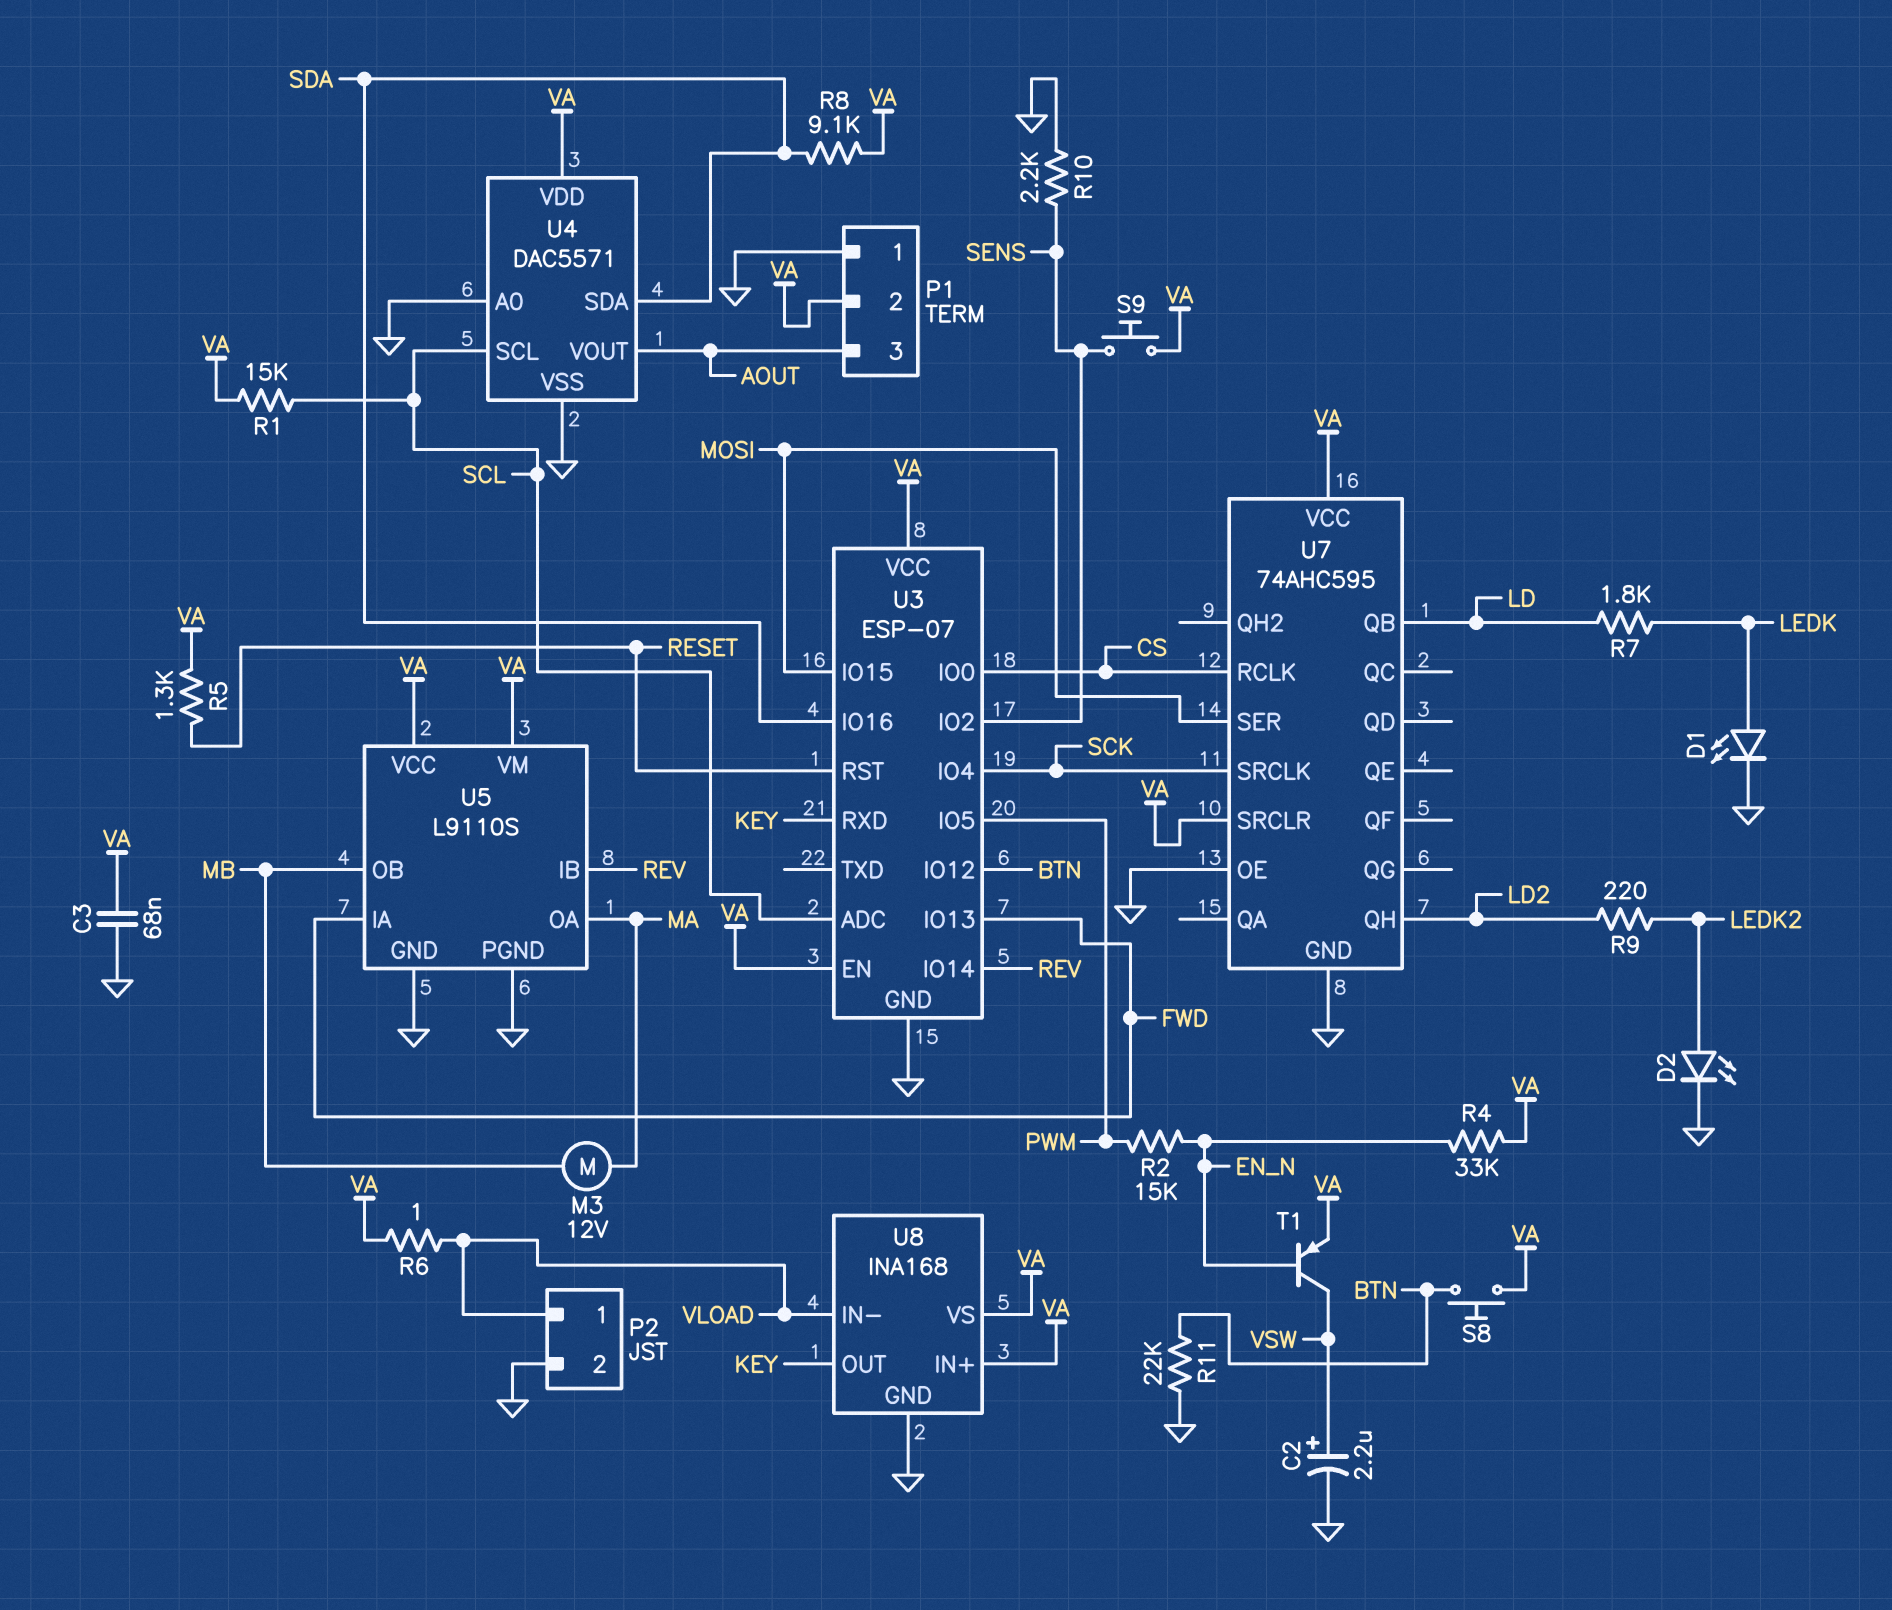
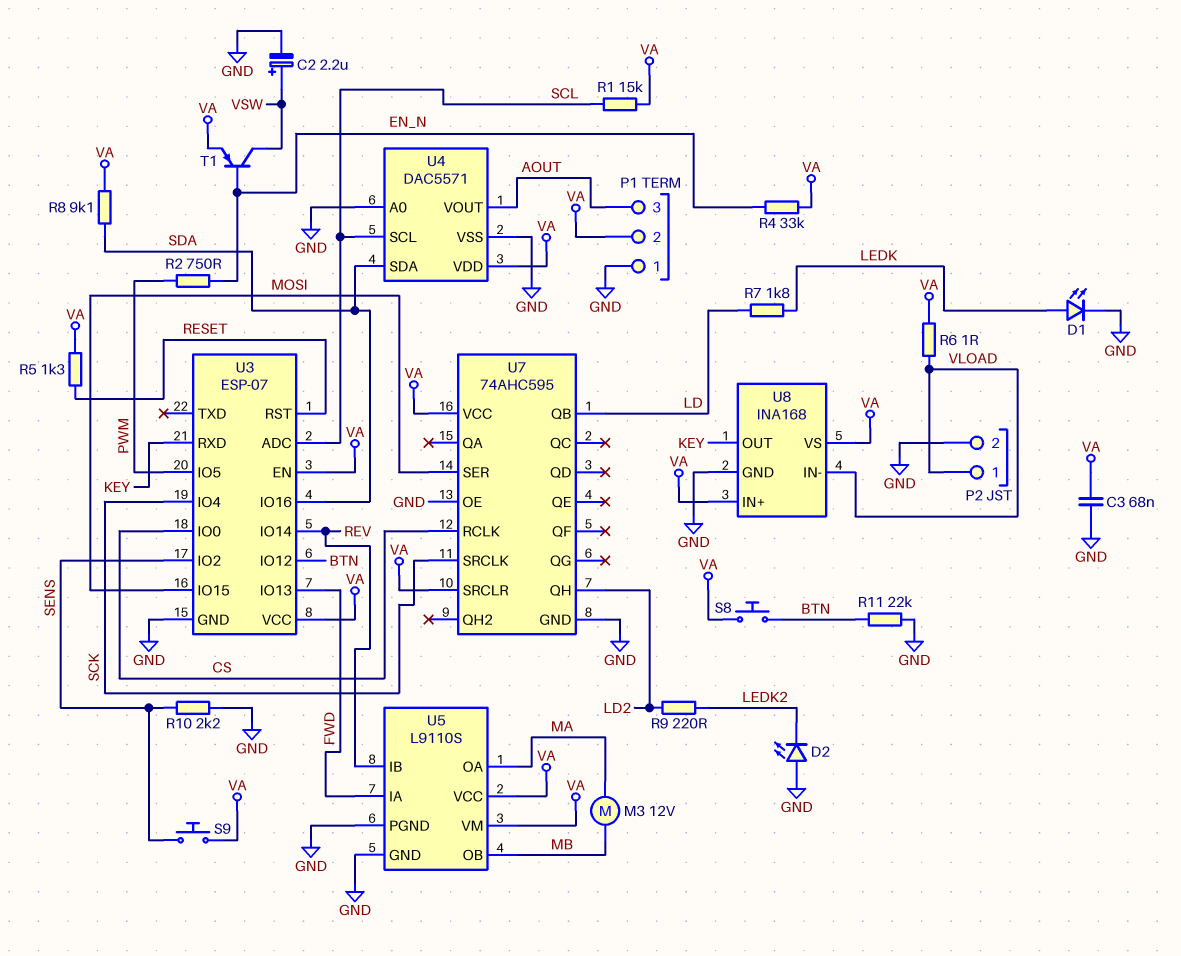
D2: LED (A LEDK2, K GND) -> LED (A GND, K LEDK2)
R2: 15k (EN_N, PWM) -> 750 (EN_N, PWM)

